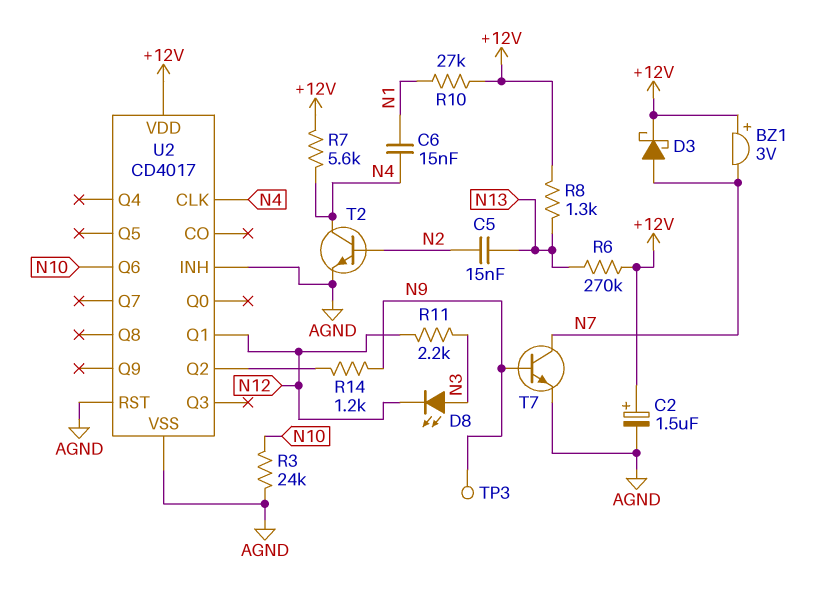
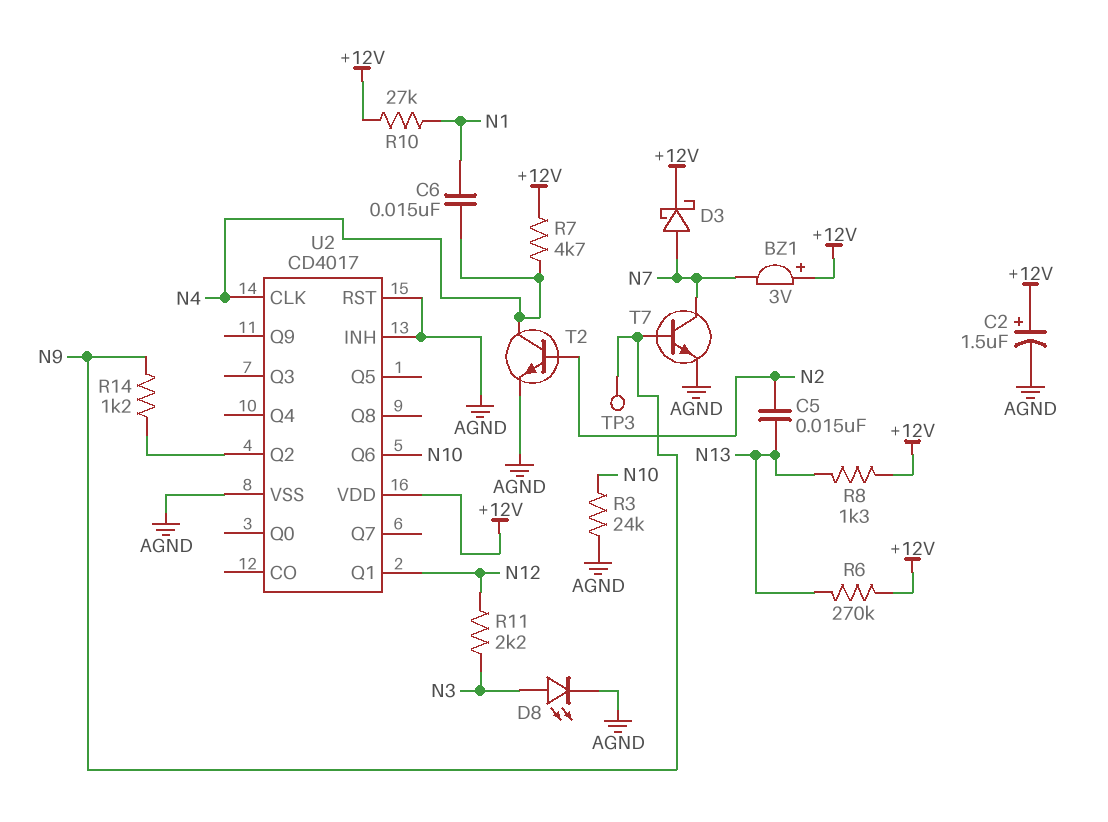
D8: LED (A N3, K N12) -> LED (A N3, K AGND)
R7: 5.6k (+12V, N4) -> 4.7k (+12V, N4)

